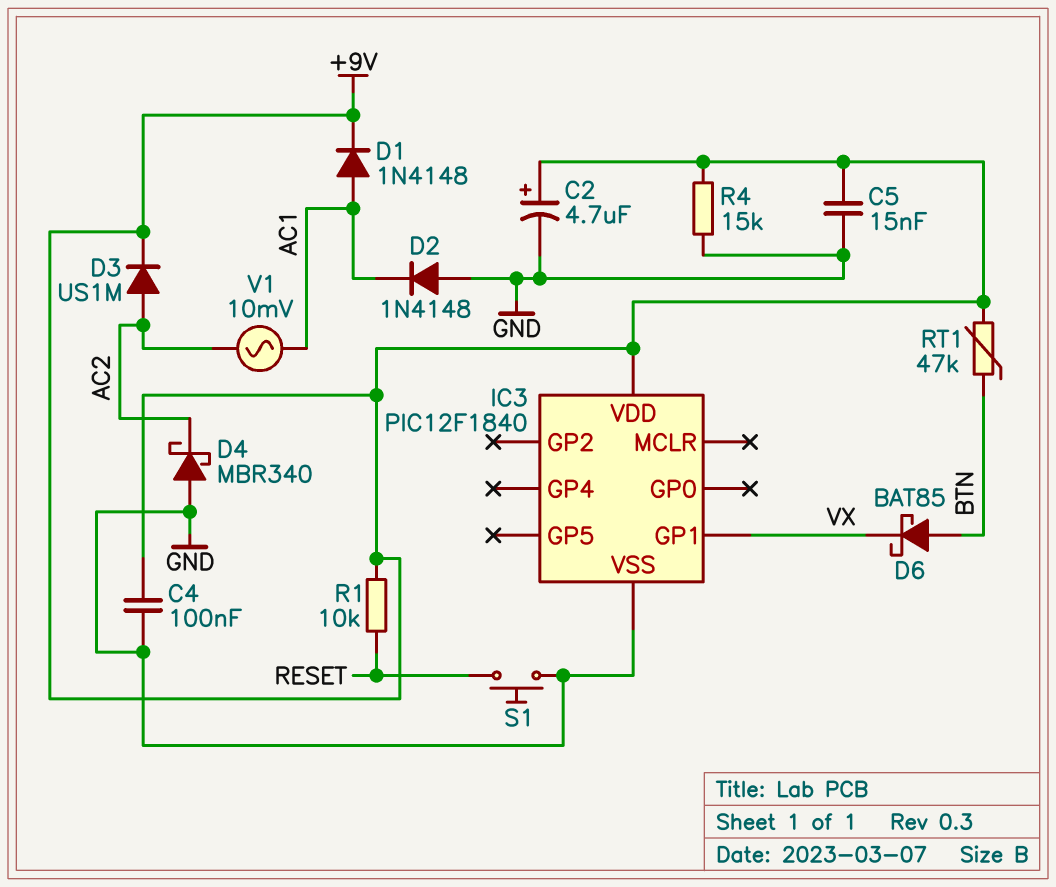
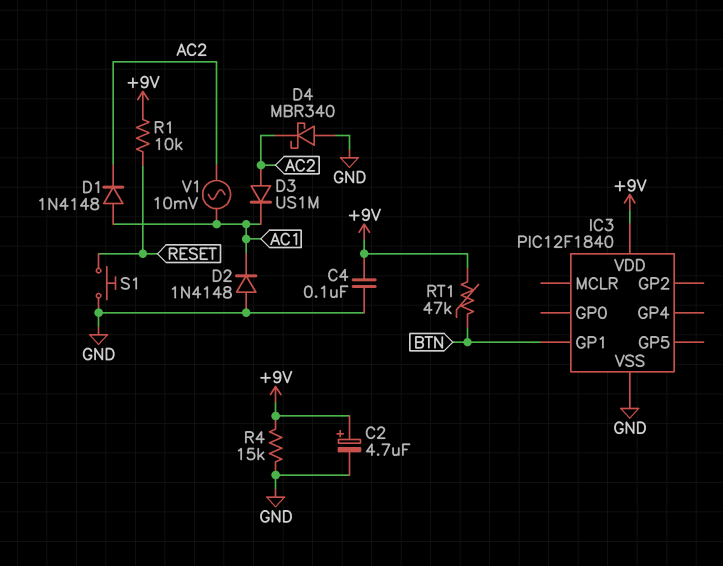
C5: 15nF (+9V, GND) -> none
D1: diode 1N4148 (A AC1, K +9V) -> diode 1N4148 (A AC1, K AC2)
D3: diode US1M (A AC2, K +9V) -> diode US1M (A AC2, K AC1)
D6: schottky BAT85 (A BTN, K VX) -> none
IC3 pin GP1: VX -> BTN

